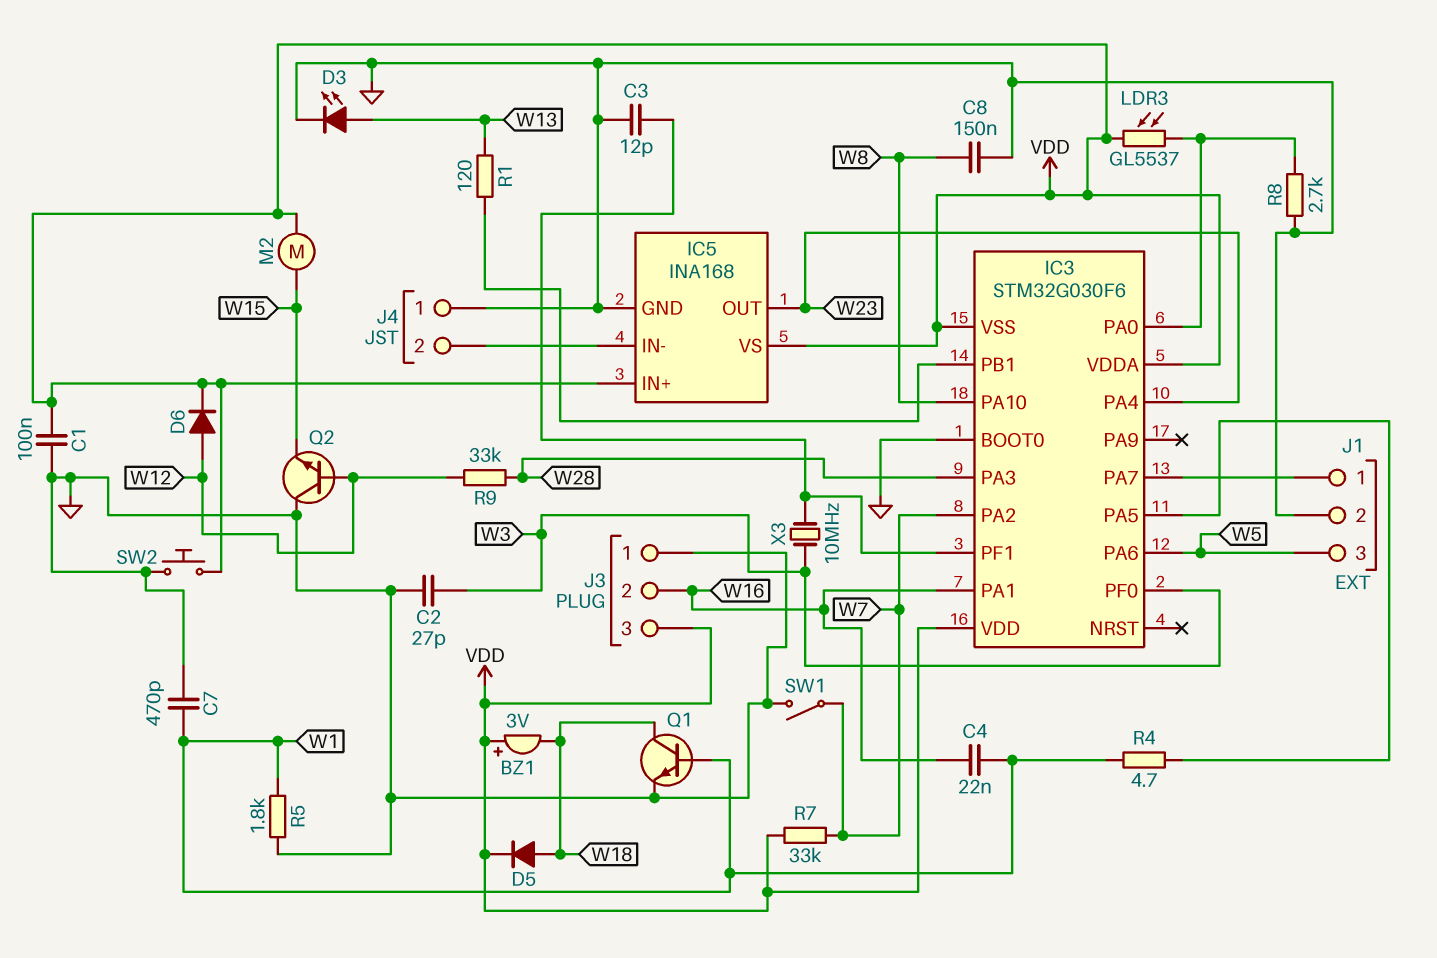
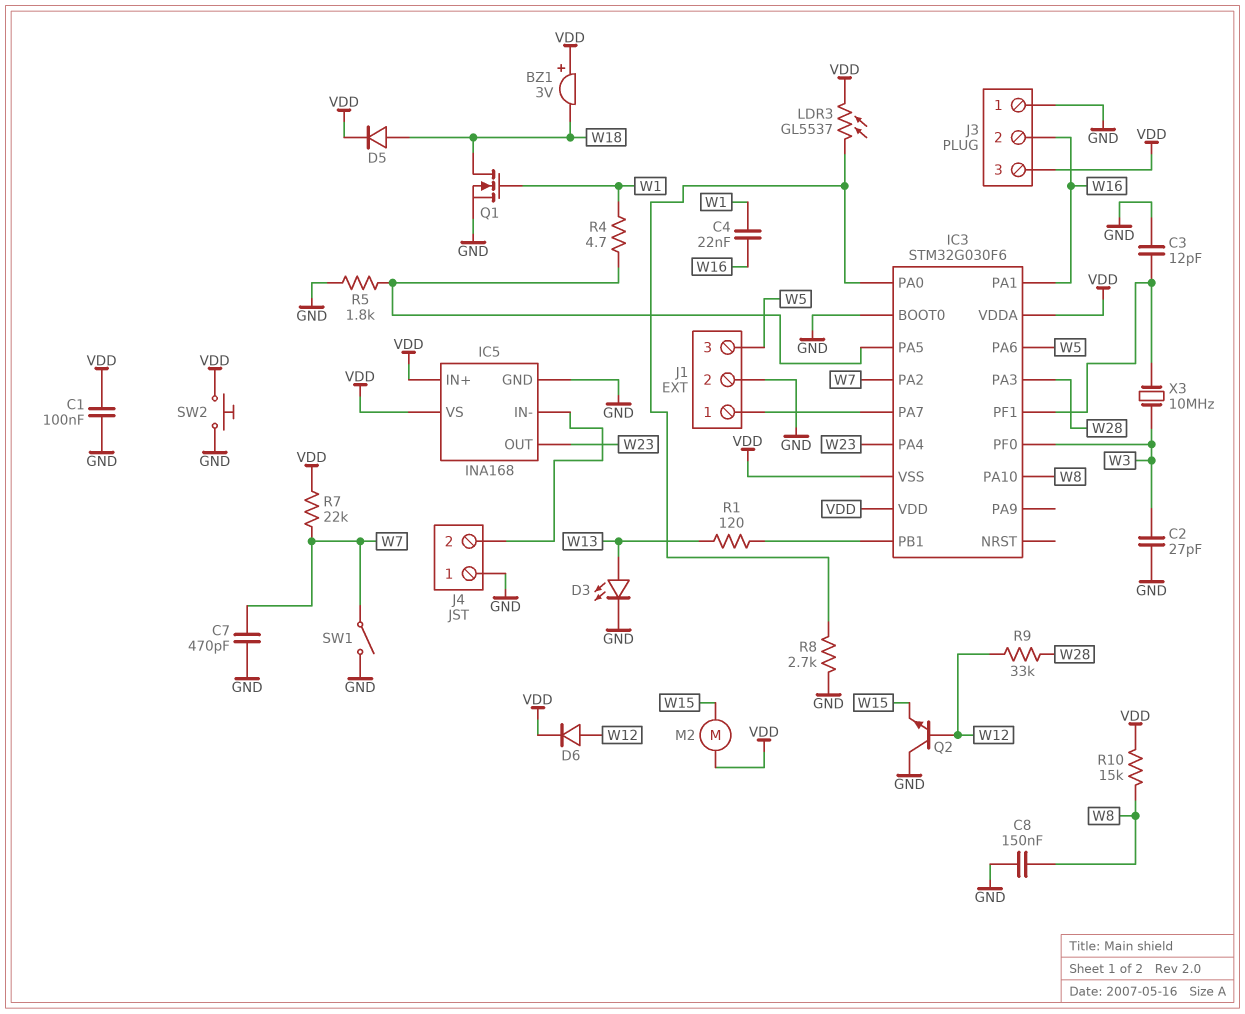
C7: 470pF (GND, W1) -> 470pF (GND, W7)
Q1: NPN (B W1, C W18, E GND) -> NMOS (G W1, D W18, S GND)
R5: 1.8k (GND, W1) -> 1.8k (GND, IC3/PA5)
R7: 33k (VDD, W7) -> 22k (VDD, W7)
R10: none -> 15k (VDD, W8)

